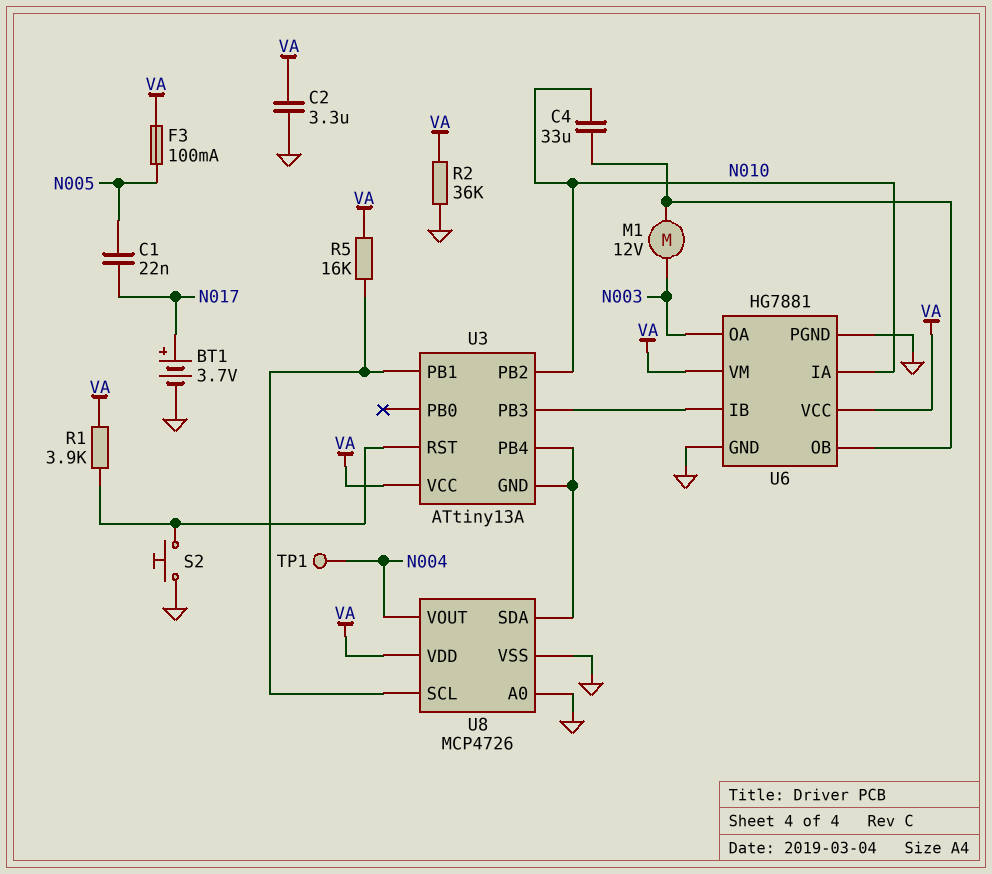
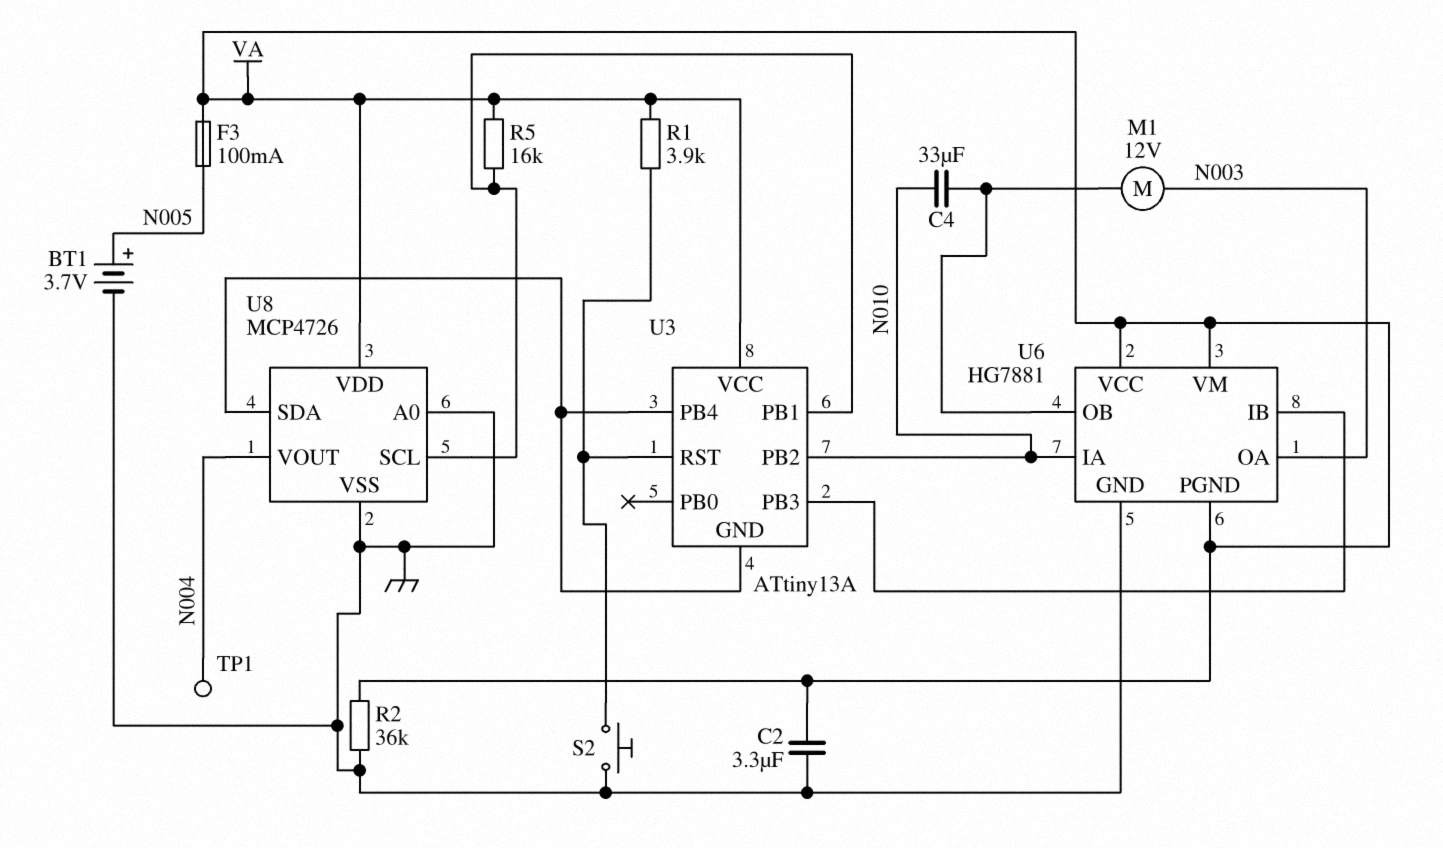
BT1: 3.7V (plus N017, minus GND) -> 3.7V (plus N005, minus GND)
C1: 22nF (N005, N017) -> none
U6 pin PGND: GND -> VA

